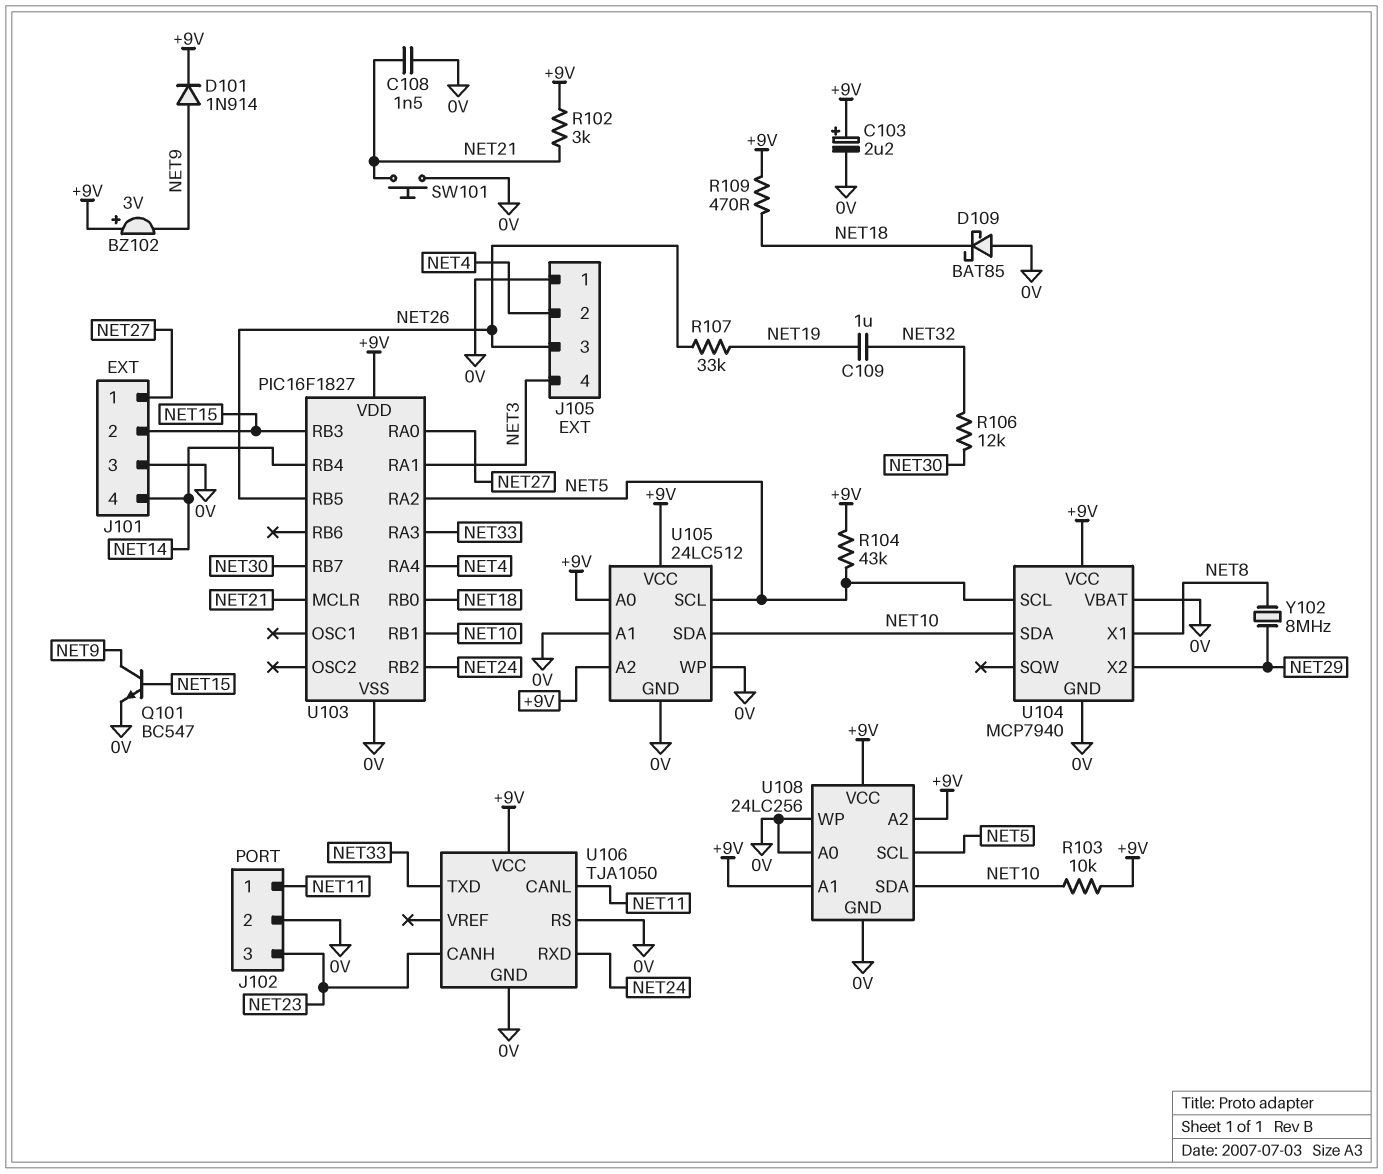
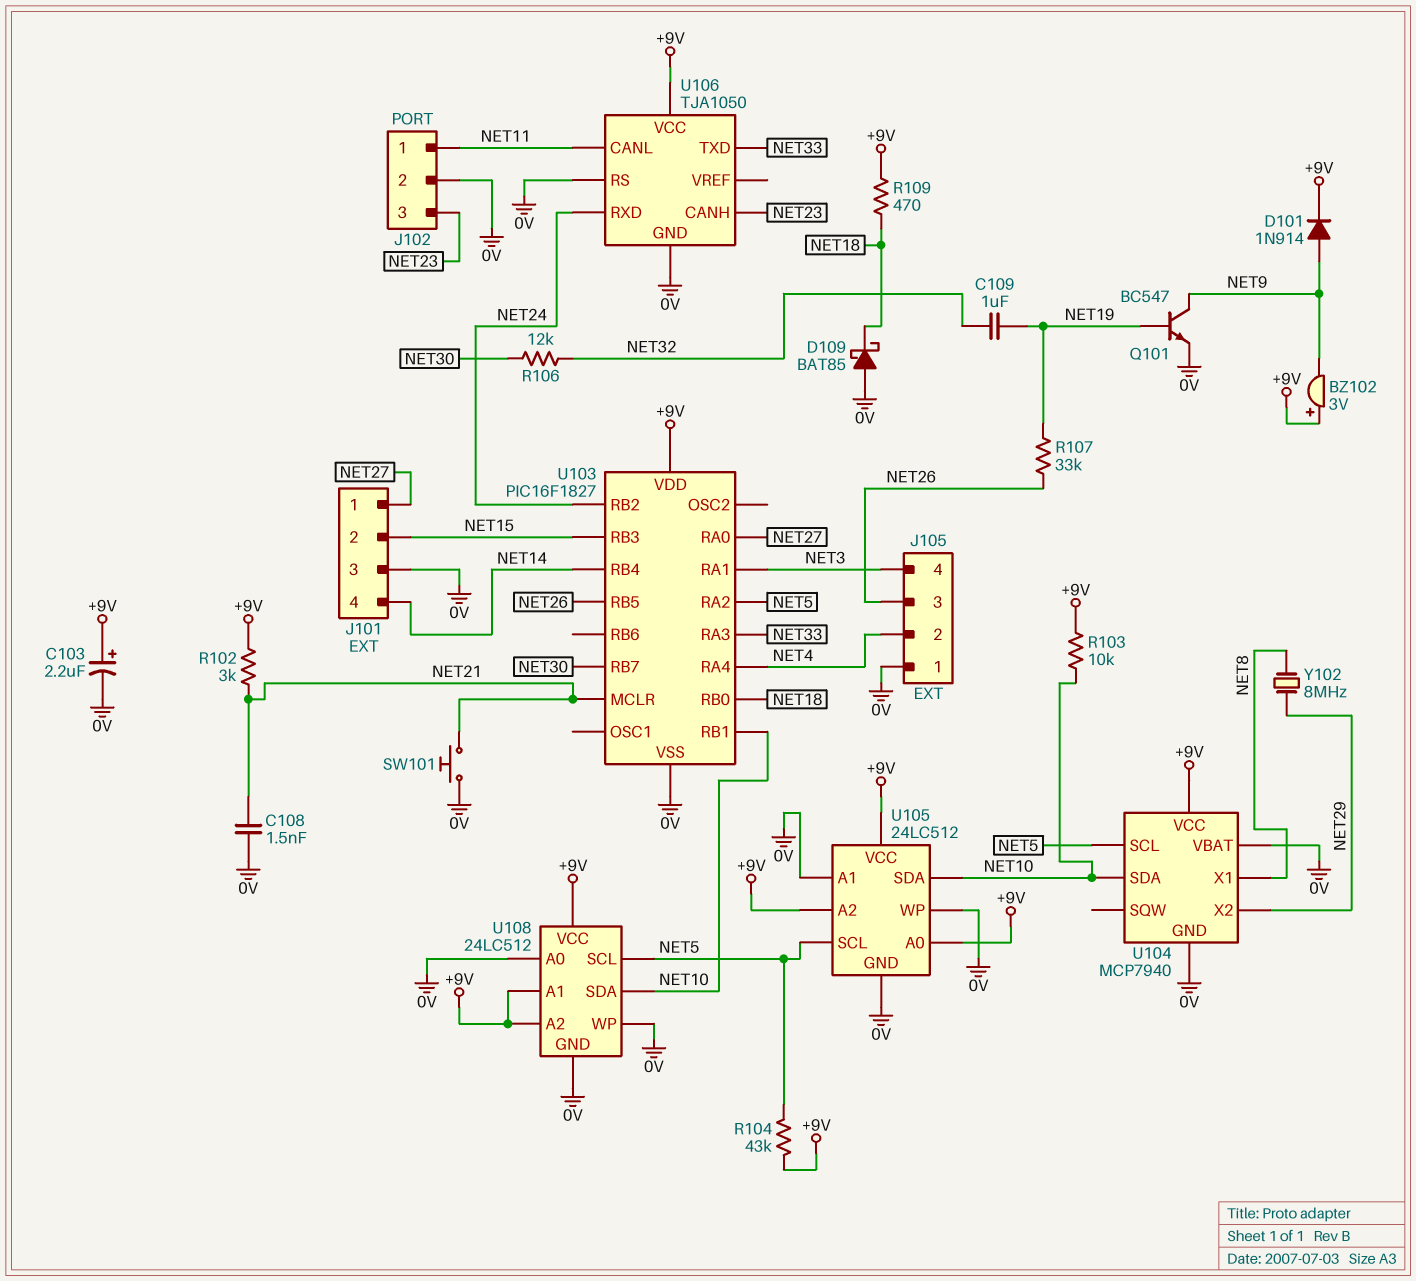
Q101: NPN BC547 (B NET15, C NET9, E 0V) -> NPN BC547 (B NET19, C NET9, E 0V)
U108: 24LC256 -> 24LC512

